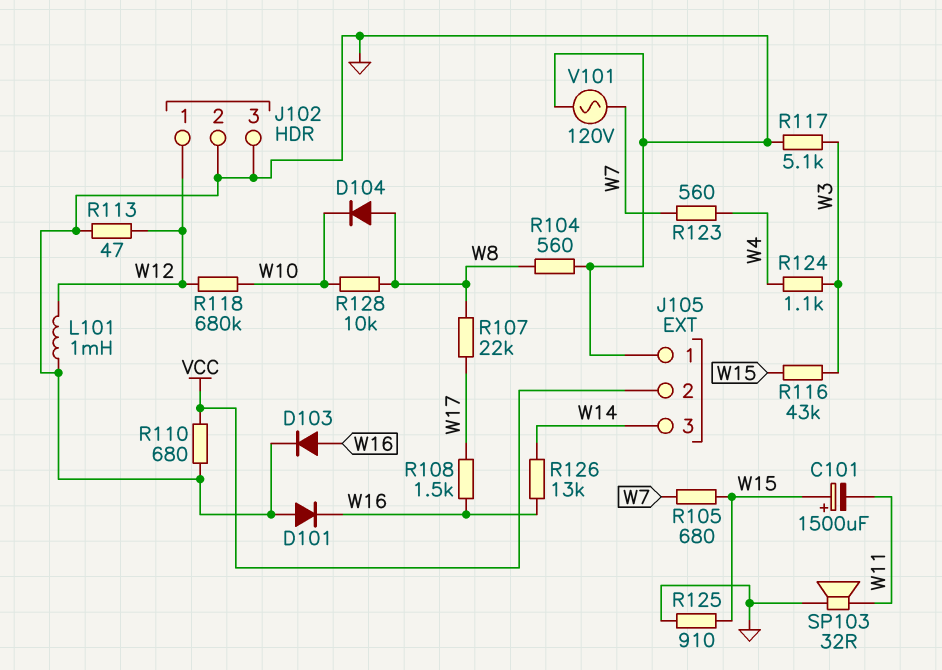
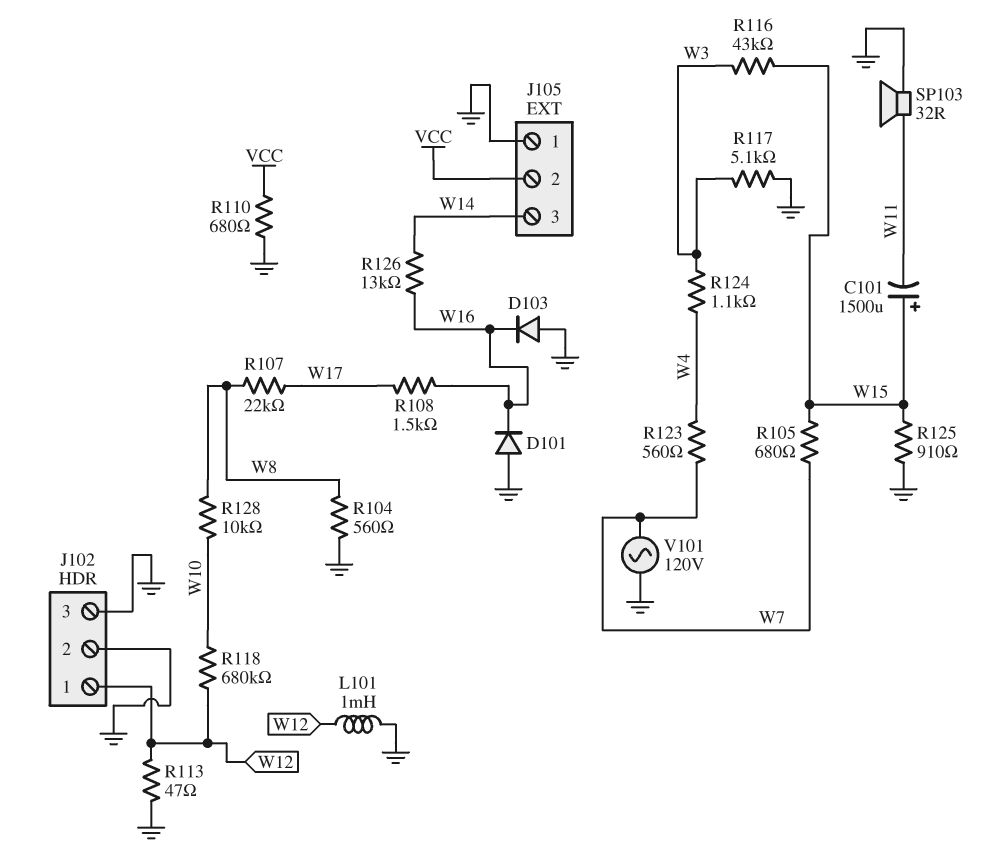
D103: diode (A W16, K GND) -> diode (A GND, K W16)
D104: diode (A W8, K W10) -> none

